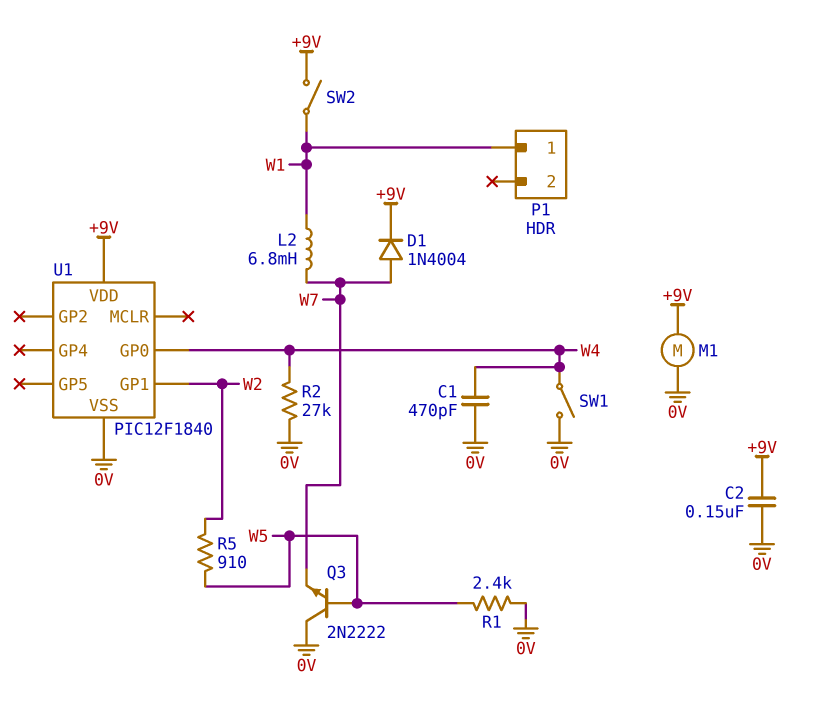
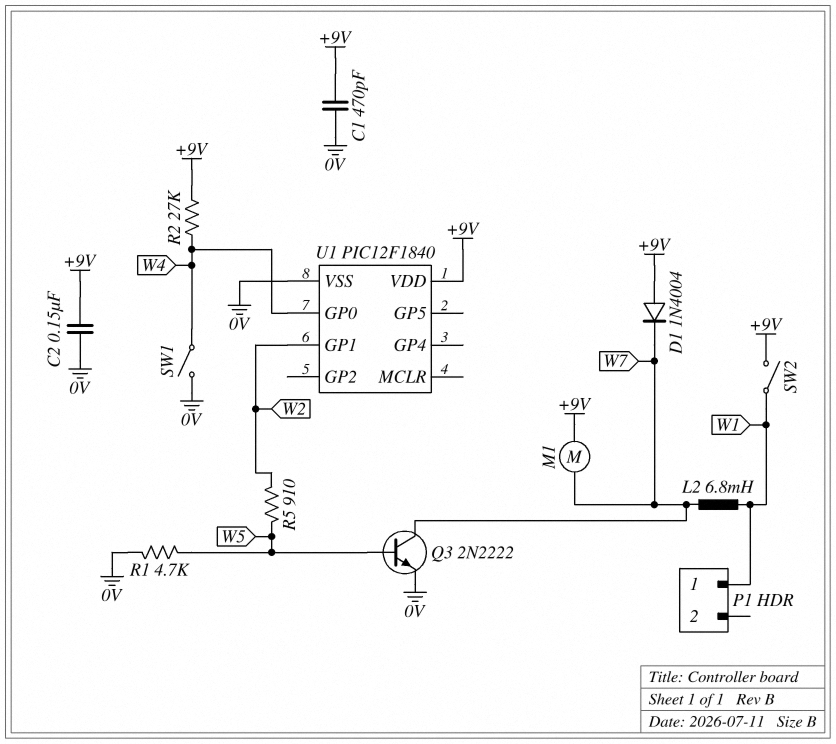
C1: 470pF (0V, W4) -> 470pF (+9V, 0V)
D1: diode 1N4004 (A W7, K +9V) -> diode 1N4004 (A +9V, K W7)
M1: motor (+9V, 0V) -> motor (+9V, W7)
Q3: NPN 2N2222 (B W5, C 0V, E W7) -> NPN 2N2222 (B W5, C W7, E 0V)
R1: 2.4k (0V, W5) -> 4.7k (0V, W5)
R2: 27k (0V, W4) -> 27k (+9V, W4)

